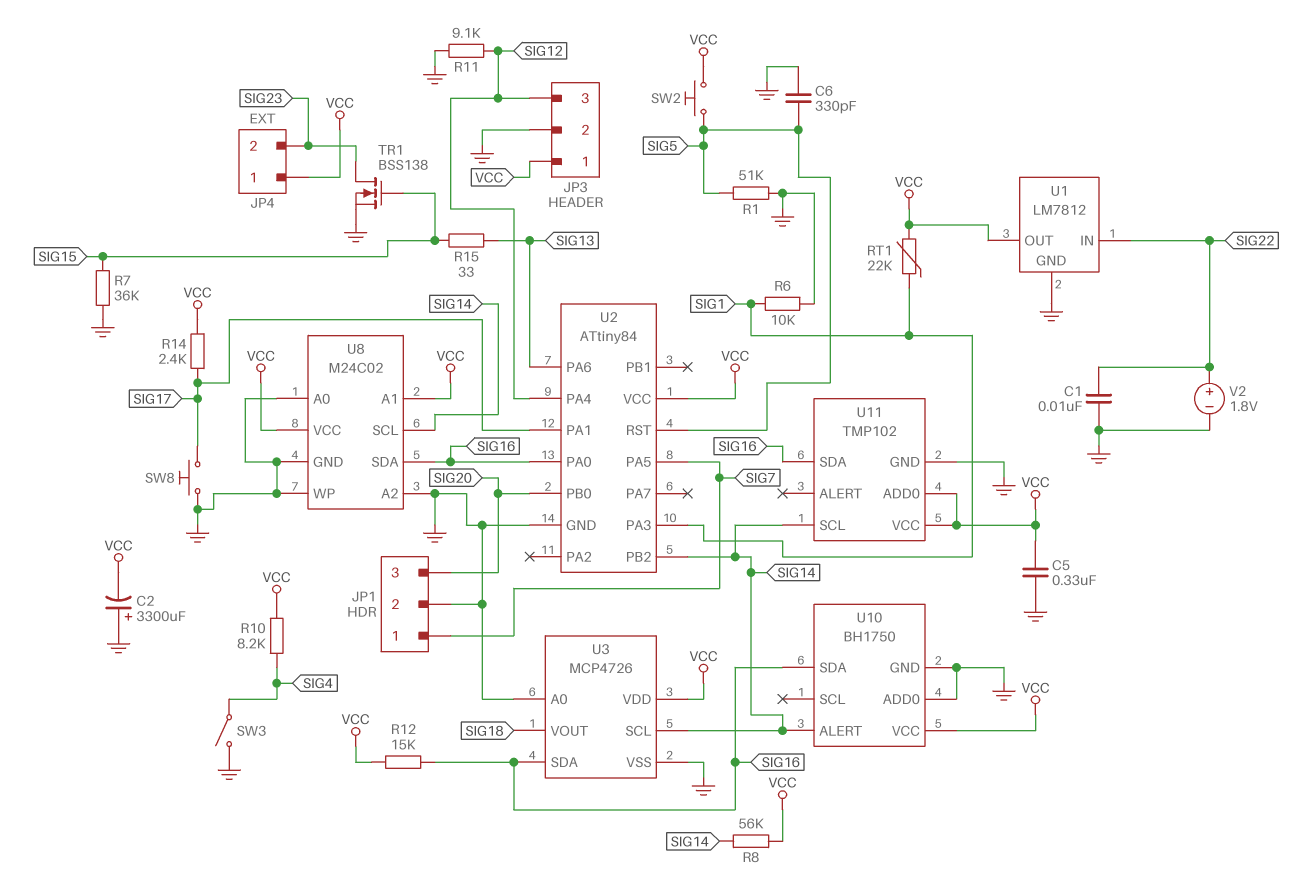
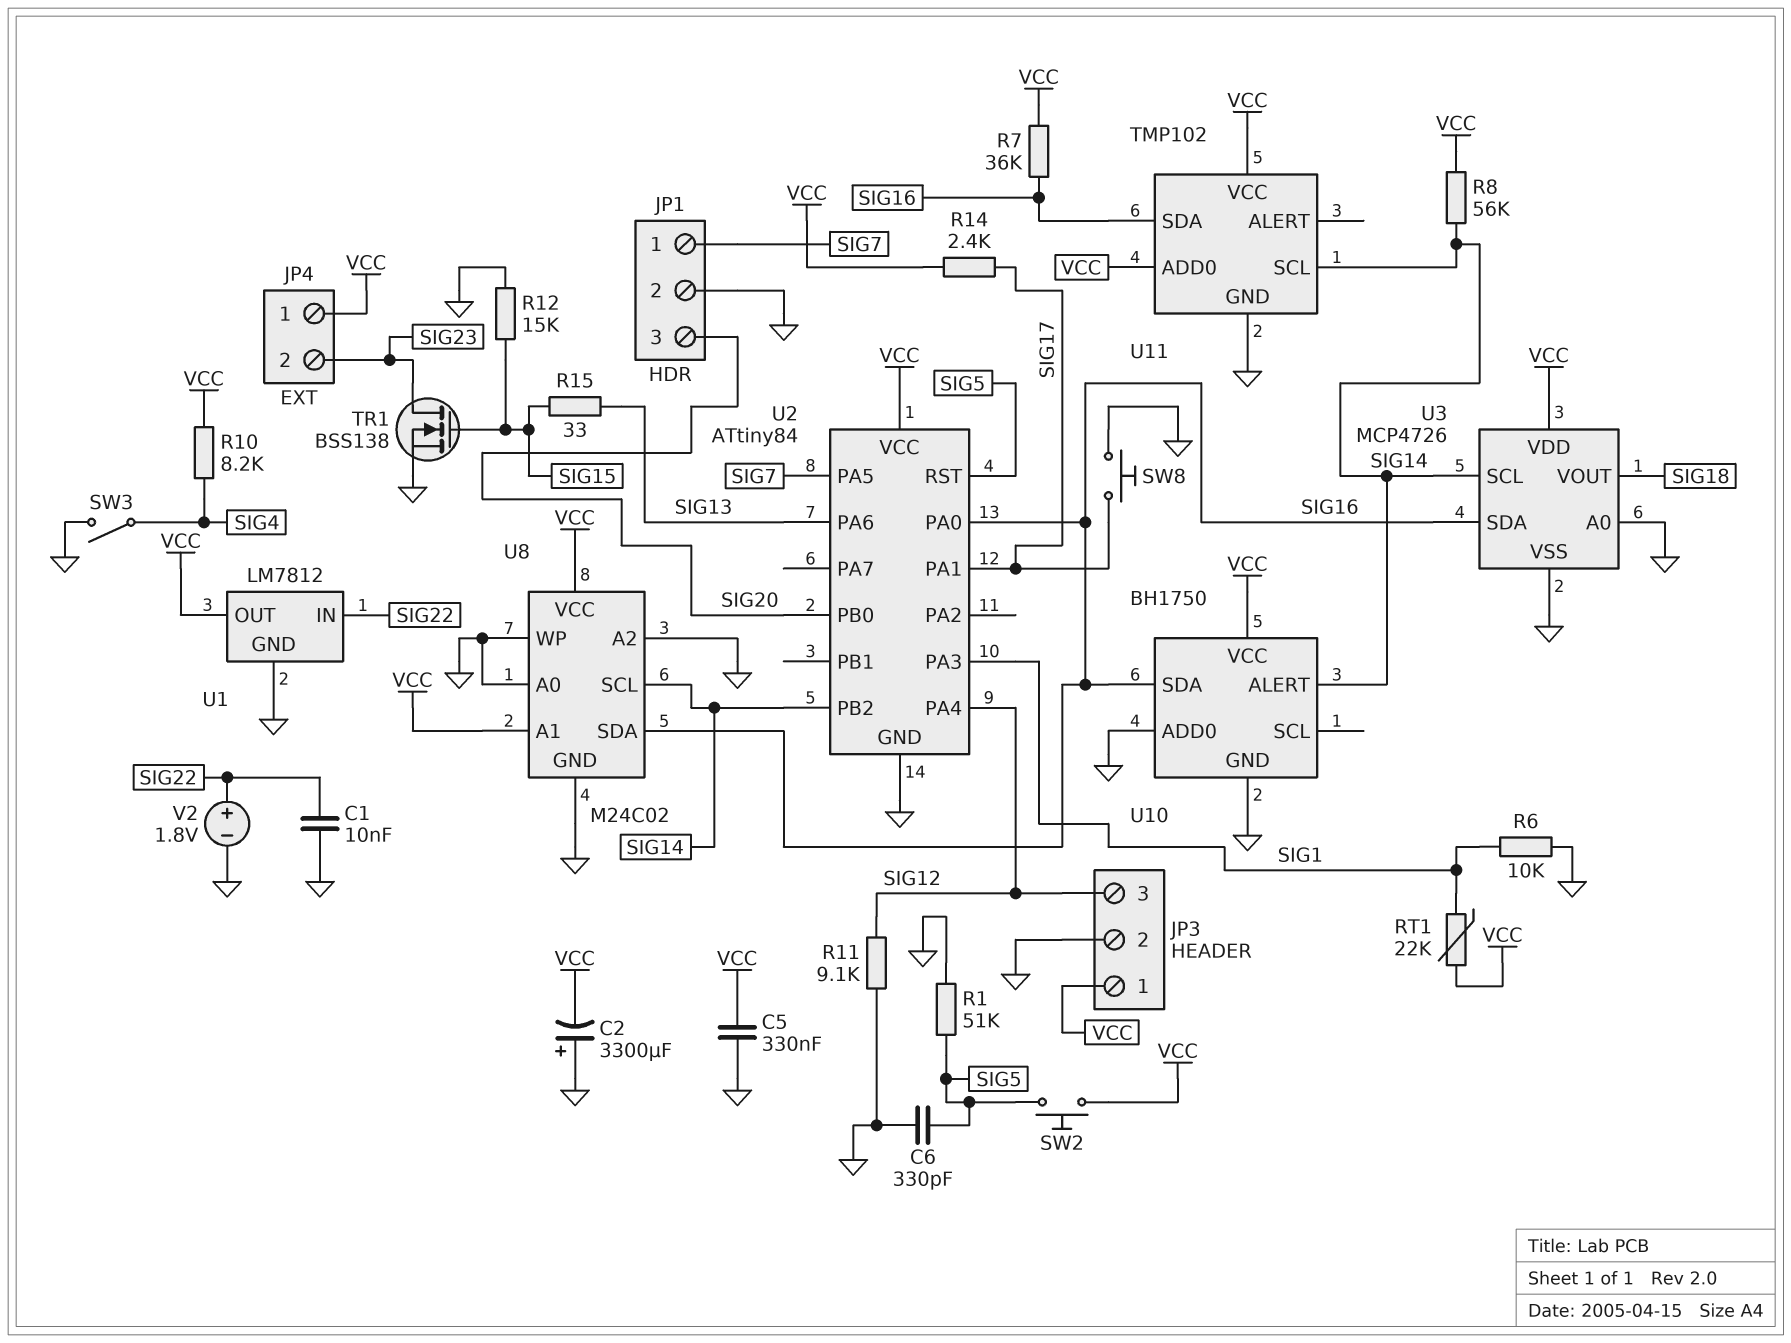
R7: 36k (GND, SIG15) -> 36k (SIG16, VCC)
R12: 15k (SIG16, VCC) -> 15k (GND, SIG15)

